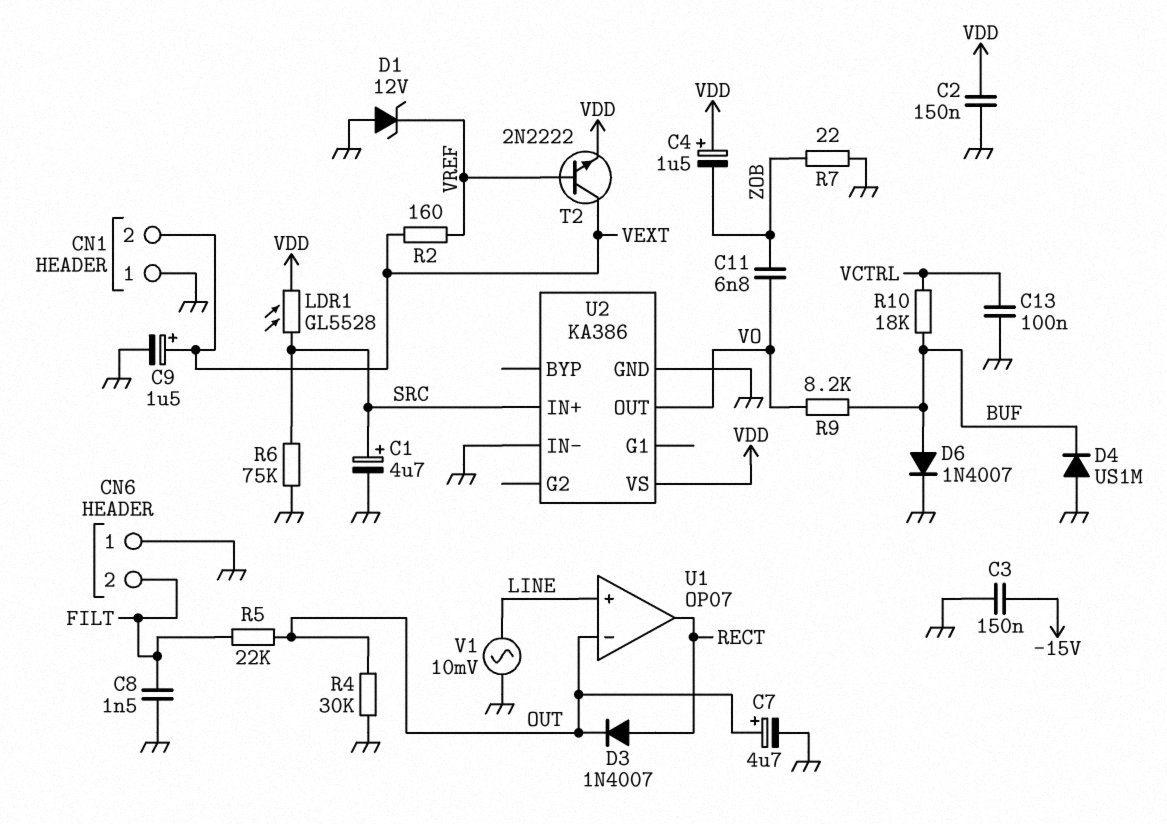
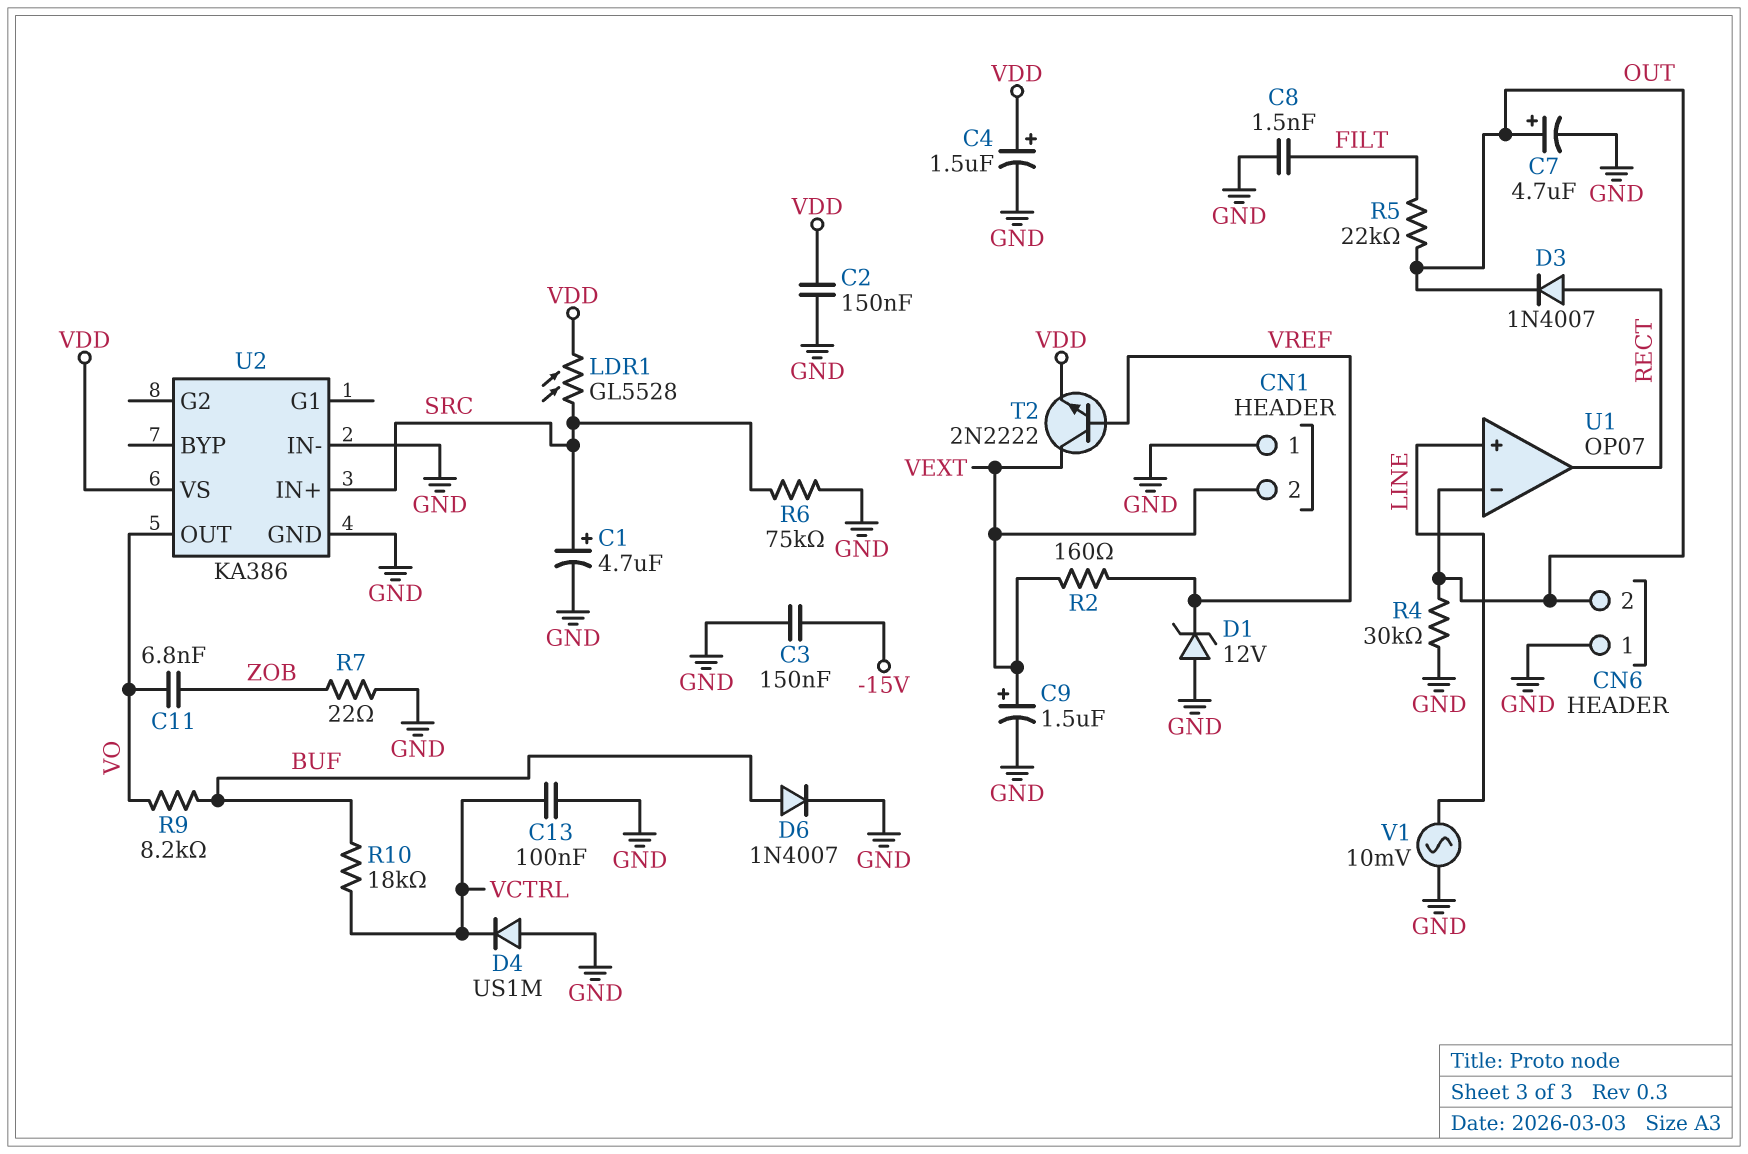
C4: 1.5uF (plus VDD, minus ZOB) -> 1.5uF (plus VDD, minus GND)
CN6 pin 2: FILT -> OUT
D4: diode US1M (A GND, K BUF) -> diode US1M (A GND, K VCTRL)

